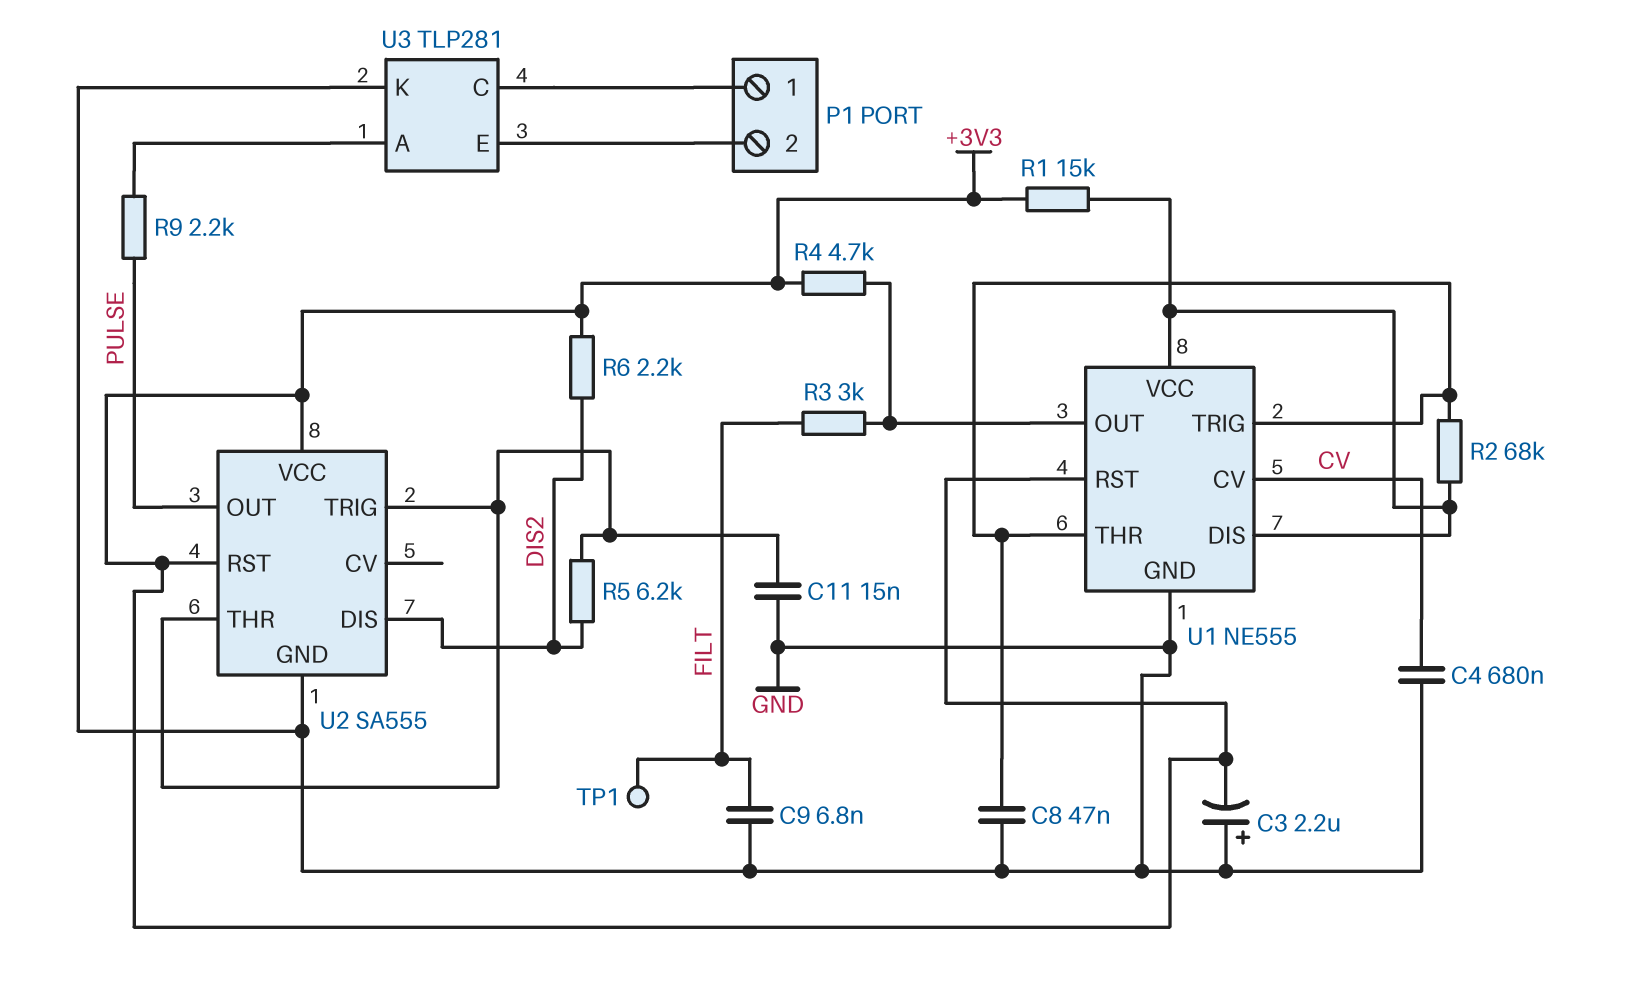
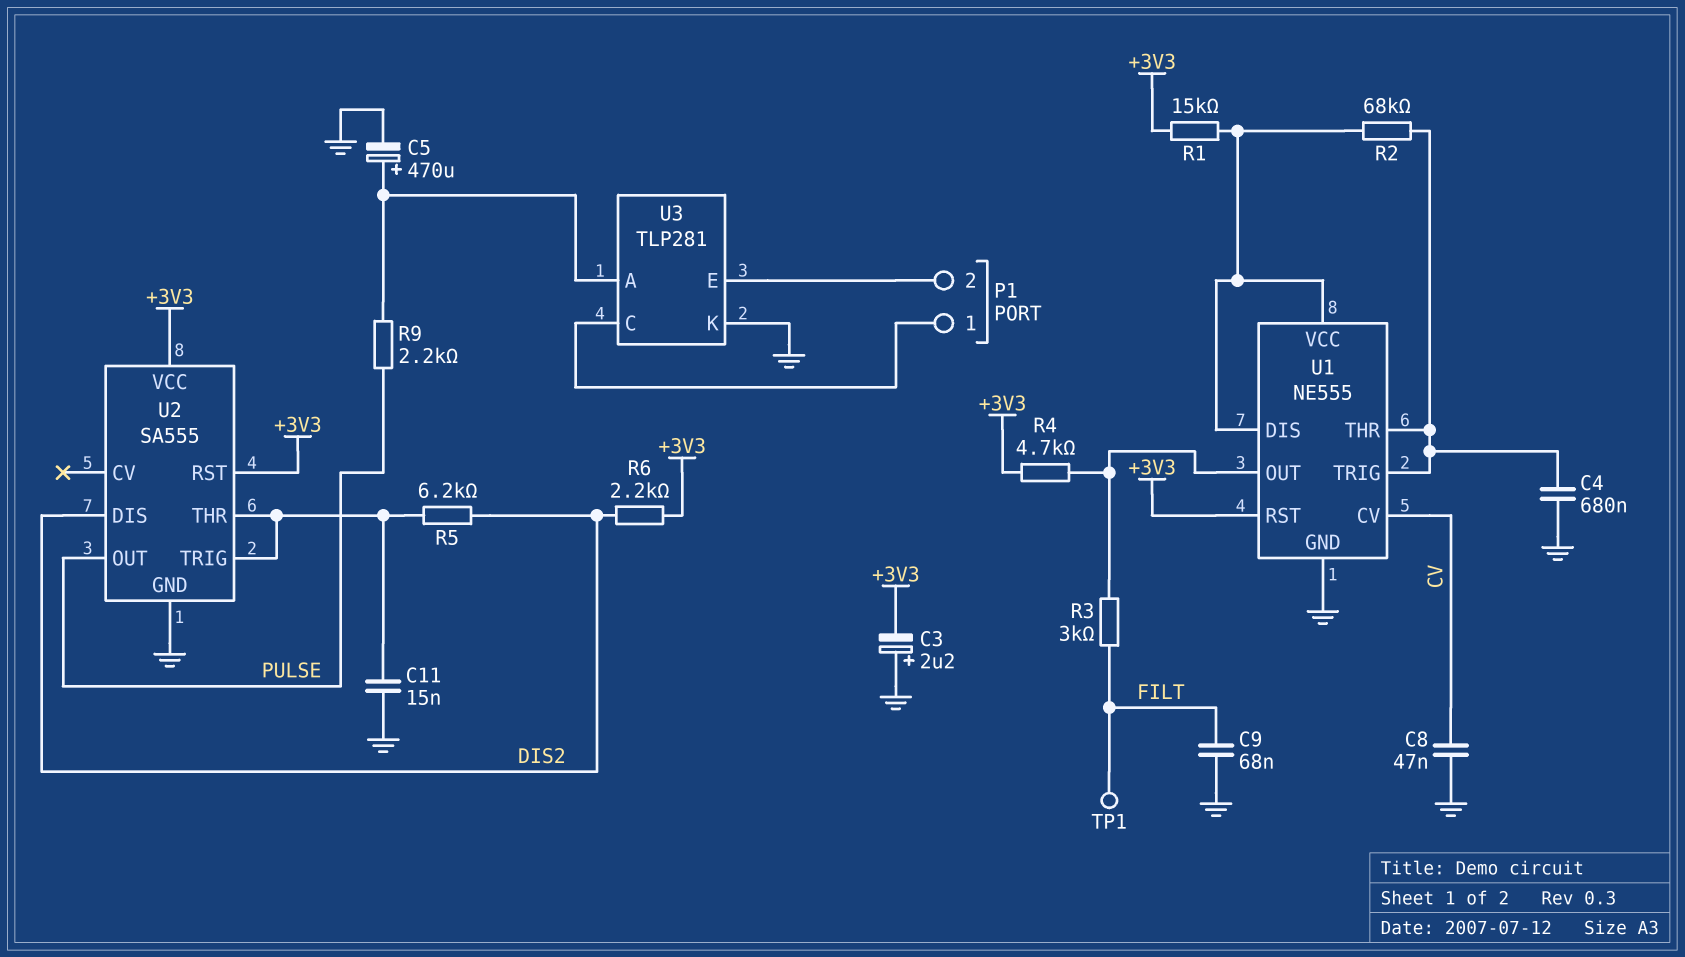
C4: 680nF (CV, GND) -> 680nF (GND, U1/THR)
C5: none -> 470uF (plus U3/A, minus GND)
C8: 47nF (GND, U1/THR) -> 47nF (CV, GND)
C9: 6.8nF (FILT, GND) -> 68nF (FILT, GND)

